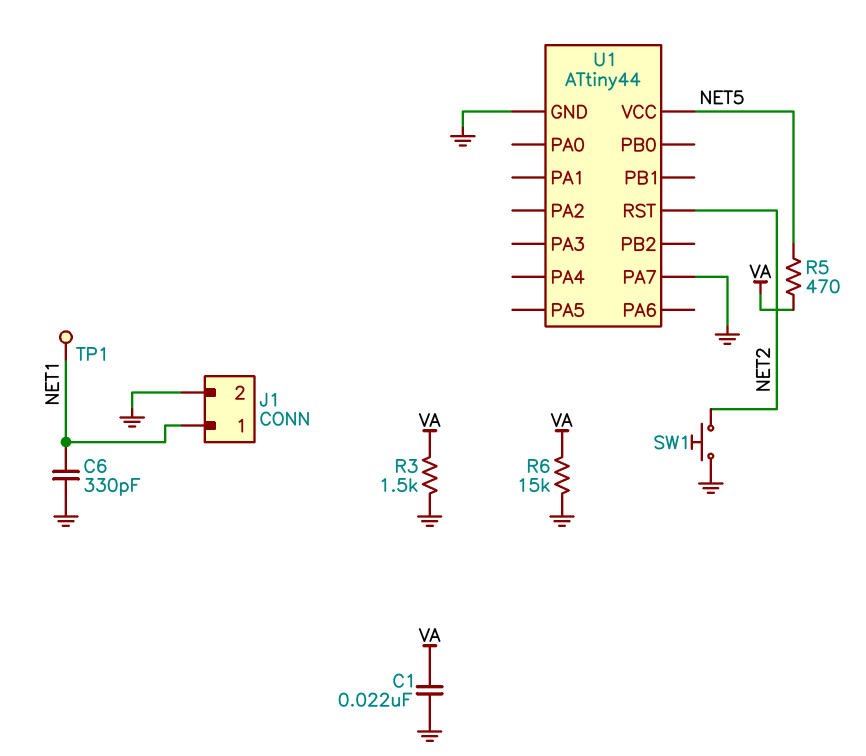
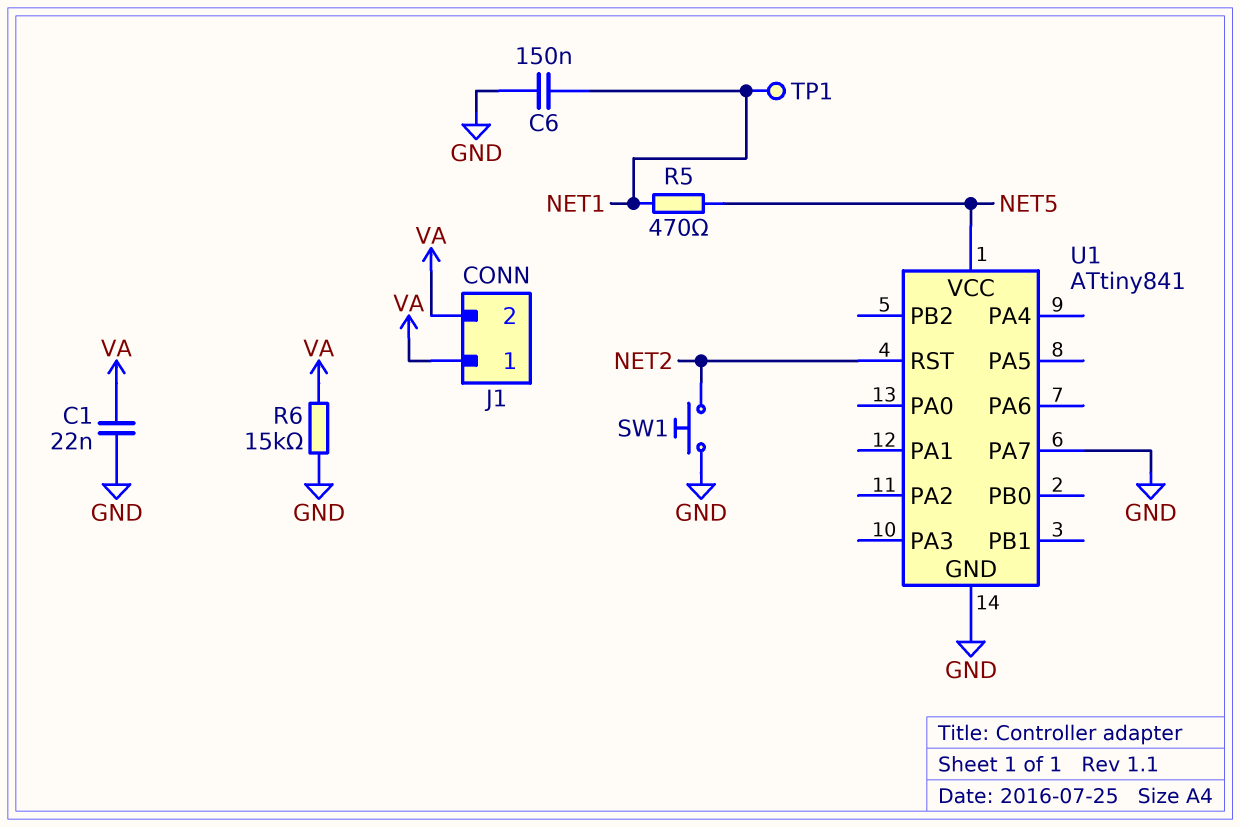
C6: 330pF (GND, NET1) -> 150nF (GND, NET1)
J1 pin 1: NET1 -> VA
J1 pin 2: GND -> VA
R3: 1.5k (GND, VA) -> none
R5: 470 (NET5, VA) -> 470 (NET1, NET5)
U1: ATtiny44 -> ATtiny841

